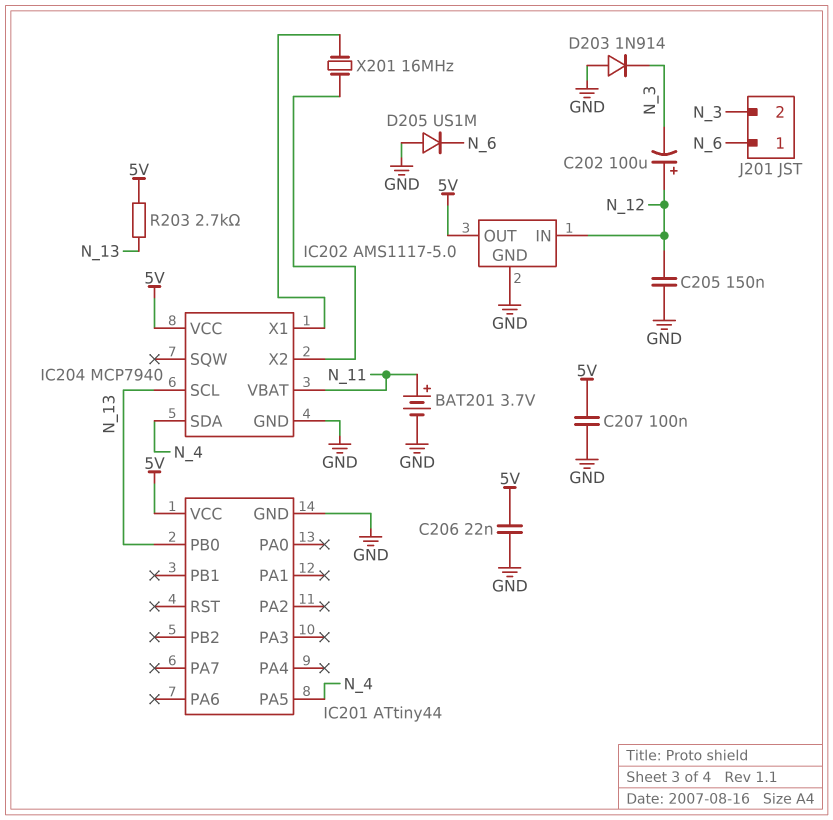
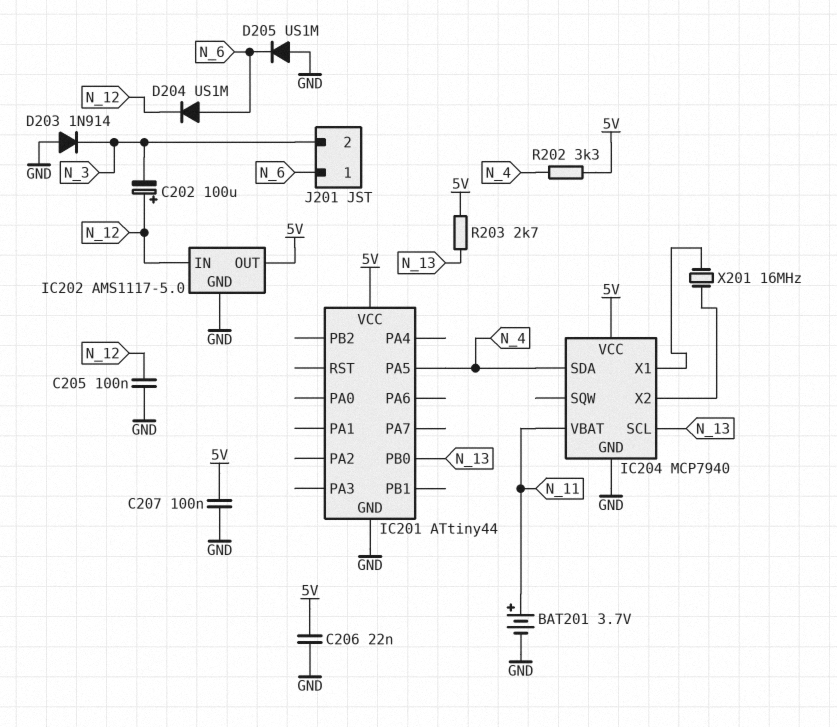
C205: 150nF (GND, N_12) -> 100nF (GND, N_12)
D204: none -> diode US1M (A N_6, K N_12)
R202: none -> 3.3k (5V, N_4)

